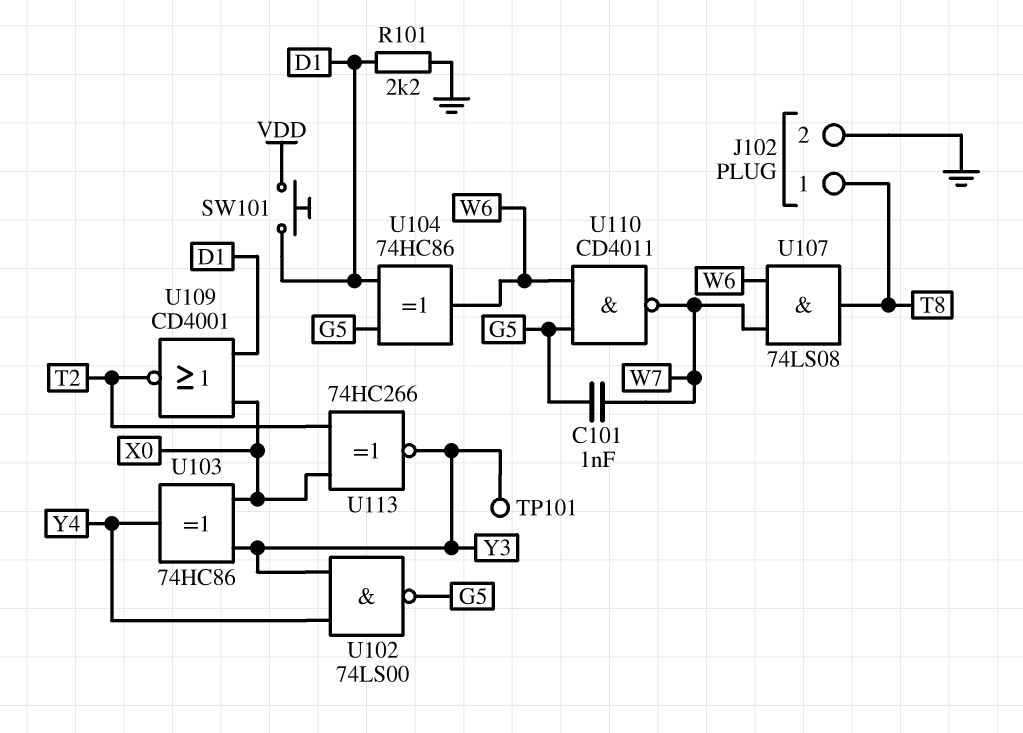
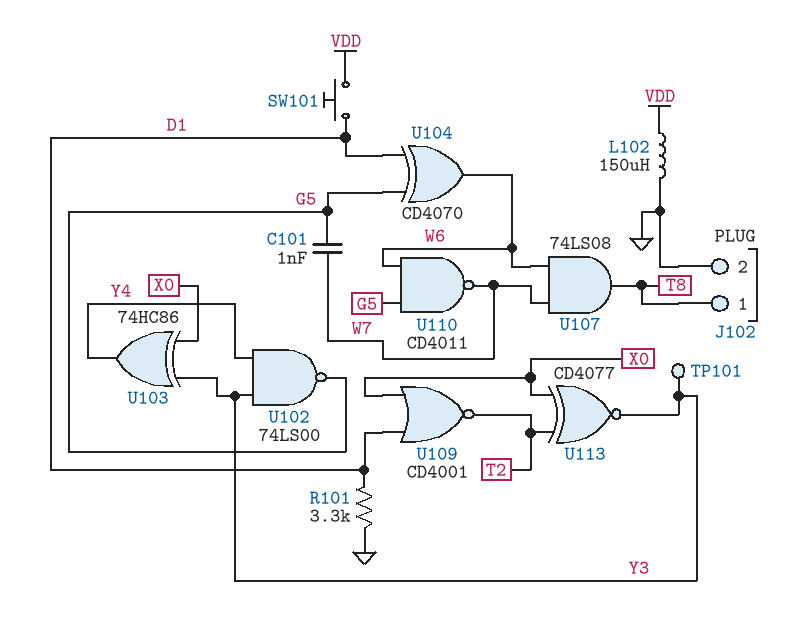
L102: none -> 150uH (GND, VDD)
R101: 2.2k (D1, GND) -> 3.3k (D1, GND)
U104: XOR 74HC86 (in D1, in G5, out W6) -> XOR CD4070 (in D1, in G5, out W6)
U113: XNOR 74HC266 (in T2, in X0, out Y3) -> XNOR CD4077 (in T2, in X0, out Y3)

